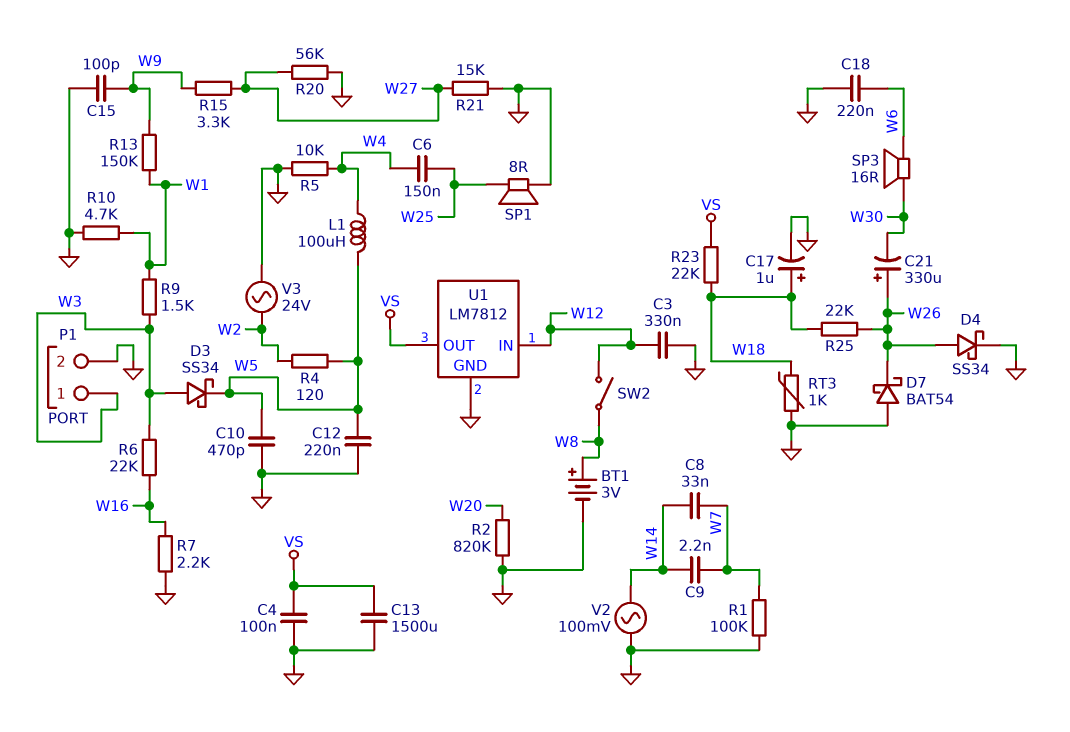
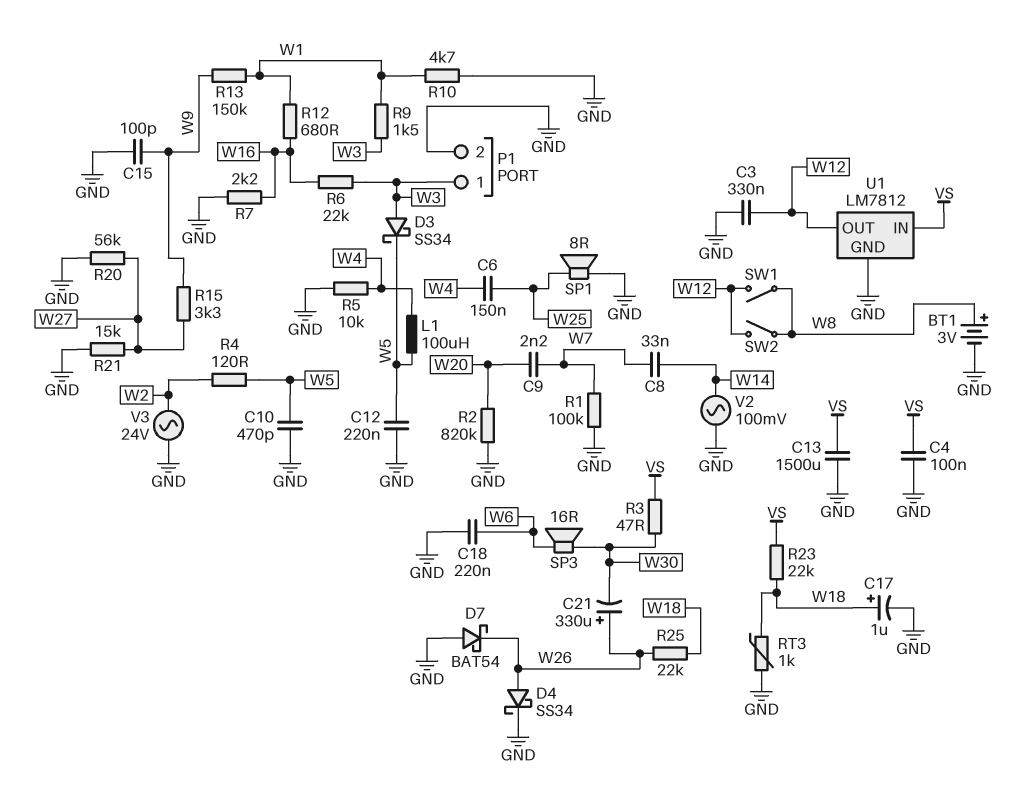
C9: 2.2nF (W7, W14) -> 2.2nF (W7, W20)
R3: none -> 47 (VS, W30)
R12: none -> 680 (W1, W16)
SW1: none -> switch (W8, W12)
U1 pin IN: W12 -> VS
U1 pin OUT: VS -> W12

